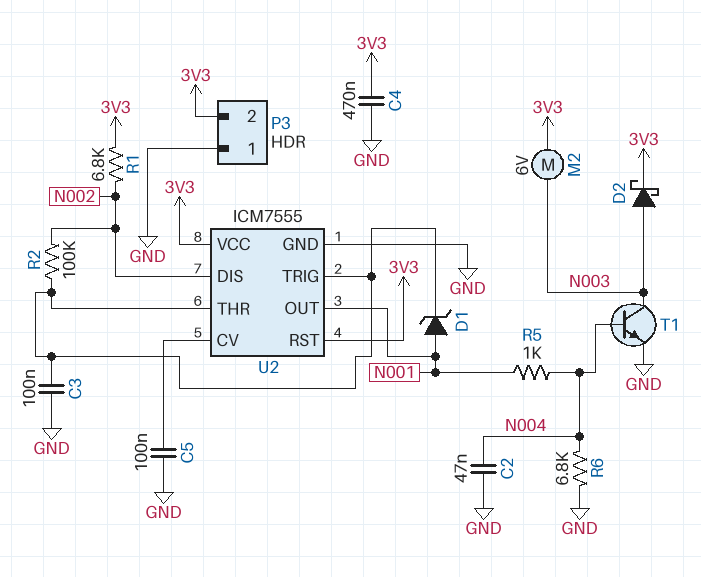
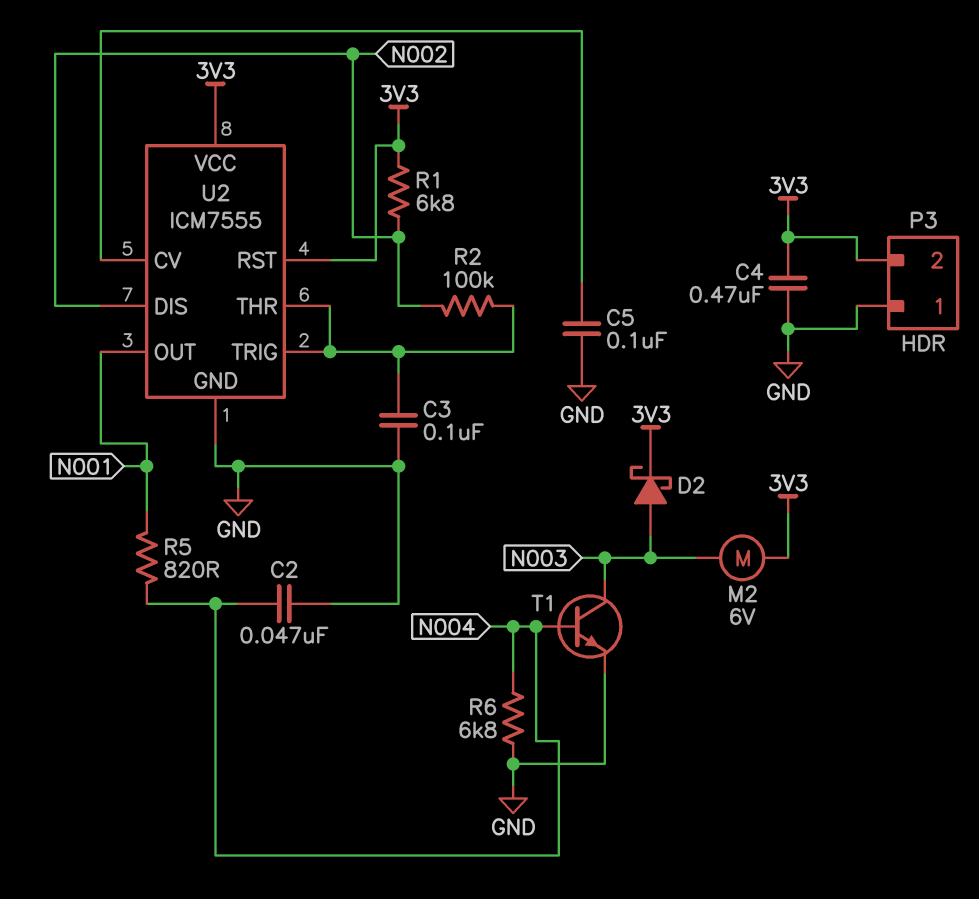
D1: zener (A N001, K U2/THR) -> none
R5: 1k (N001, N004) -> 820 (N001, N004)

